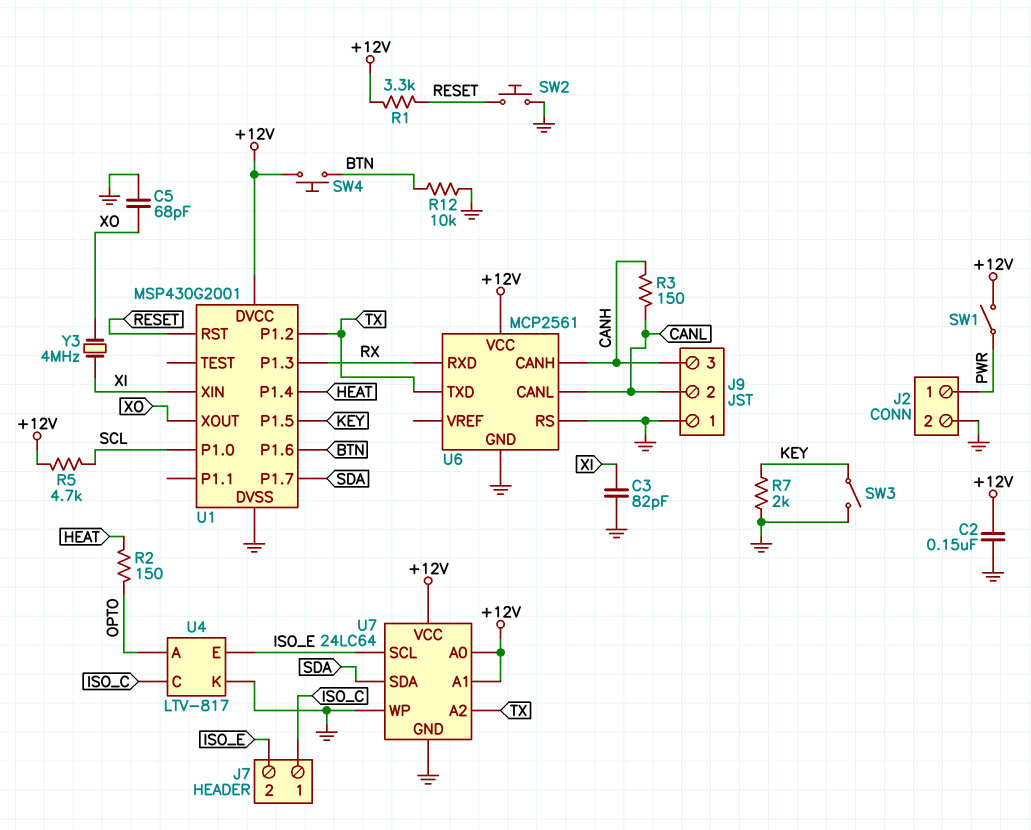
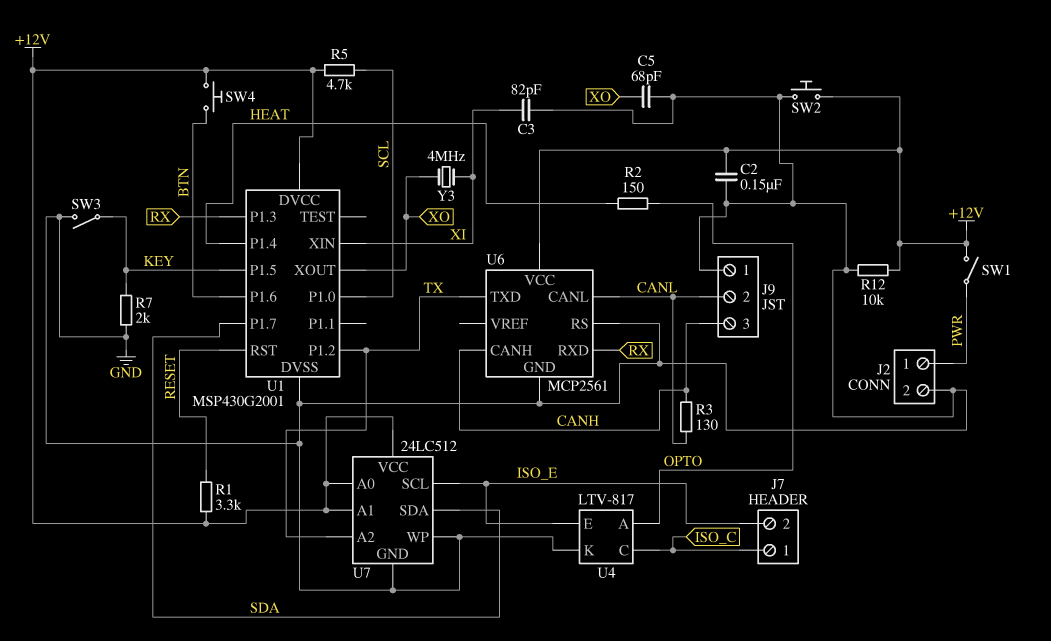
R3: 150 (CANH, CANL) -> 130 (CANH, CANL)
R12: 10k (BTN, GND) -> 10k (+12V, GND)
SW2: button (GND, RESET) -> button (+12V, GND)
U7: 24LC64 -> 24LC512

